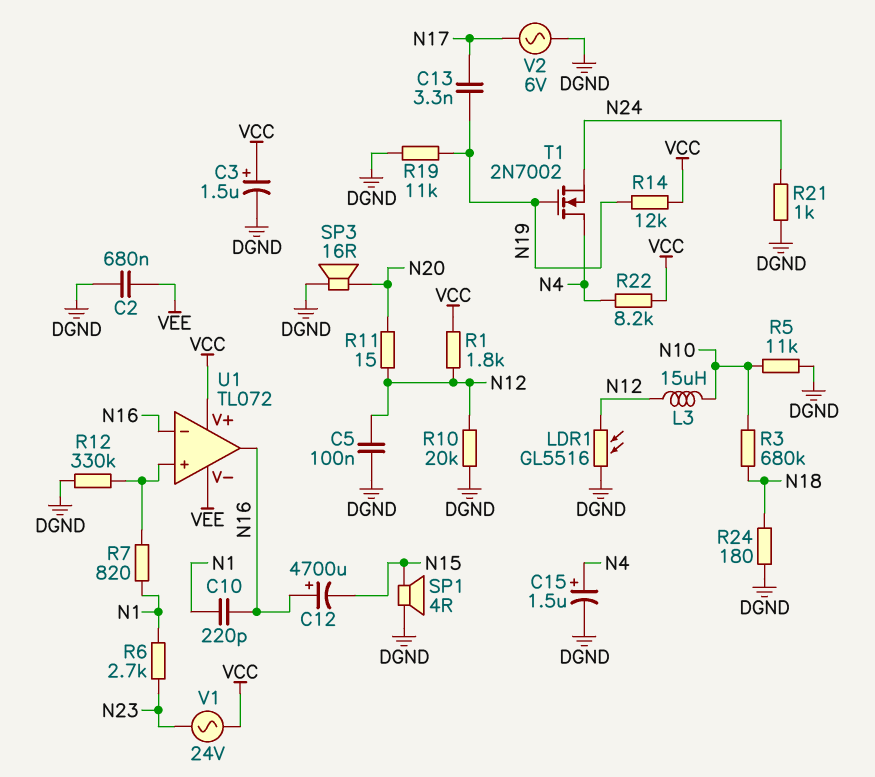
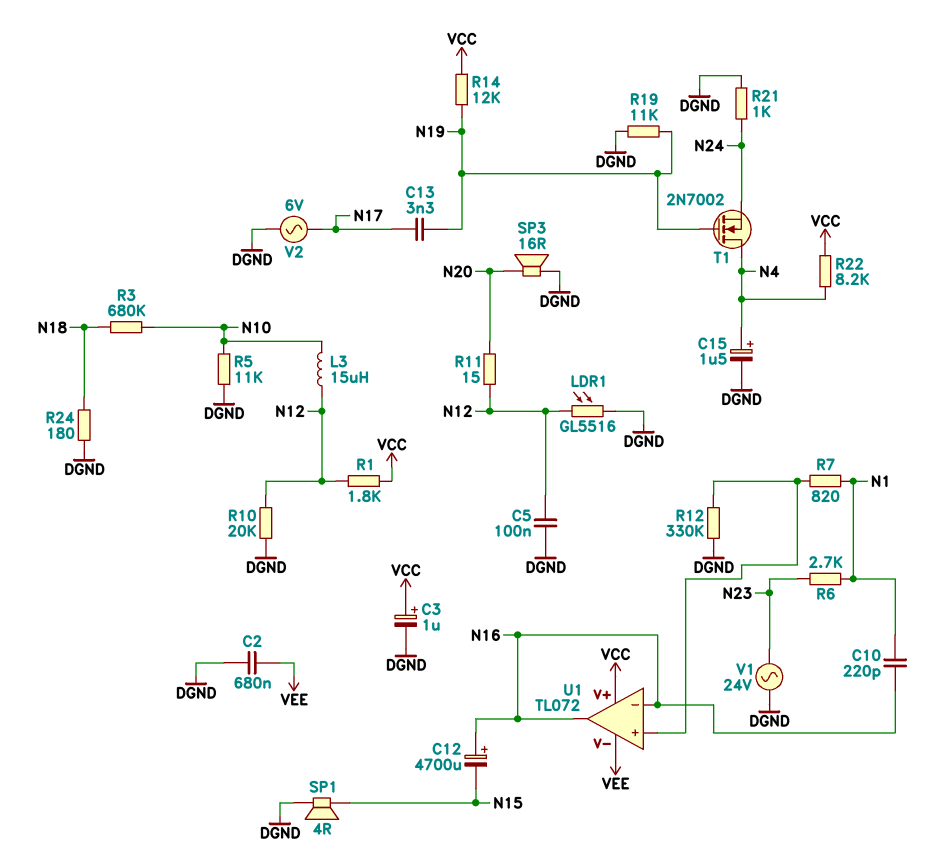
C3: 1.5uF (plus VCC, minus DGND) -> 1uF (plus VCC, minus DGND)
V1: AC 24V (N23, VCC) -> AC 24V (DGND, N23)

